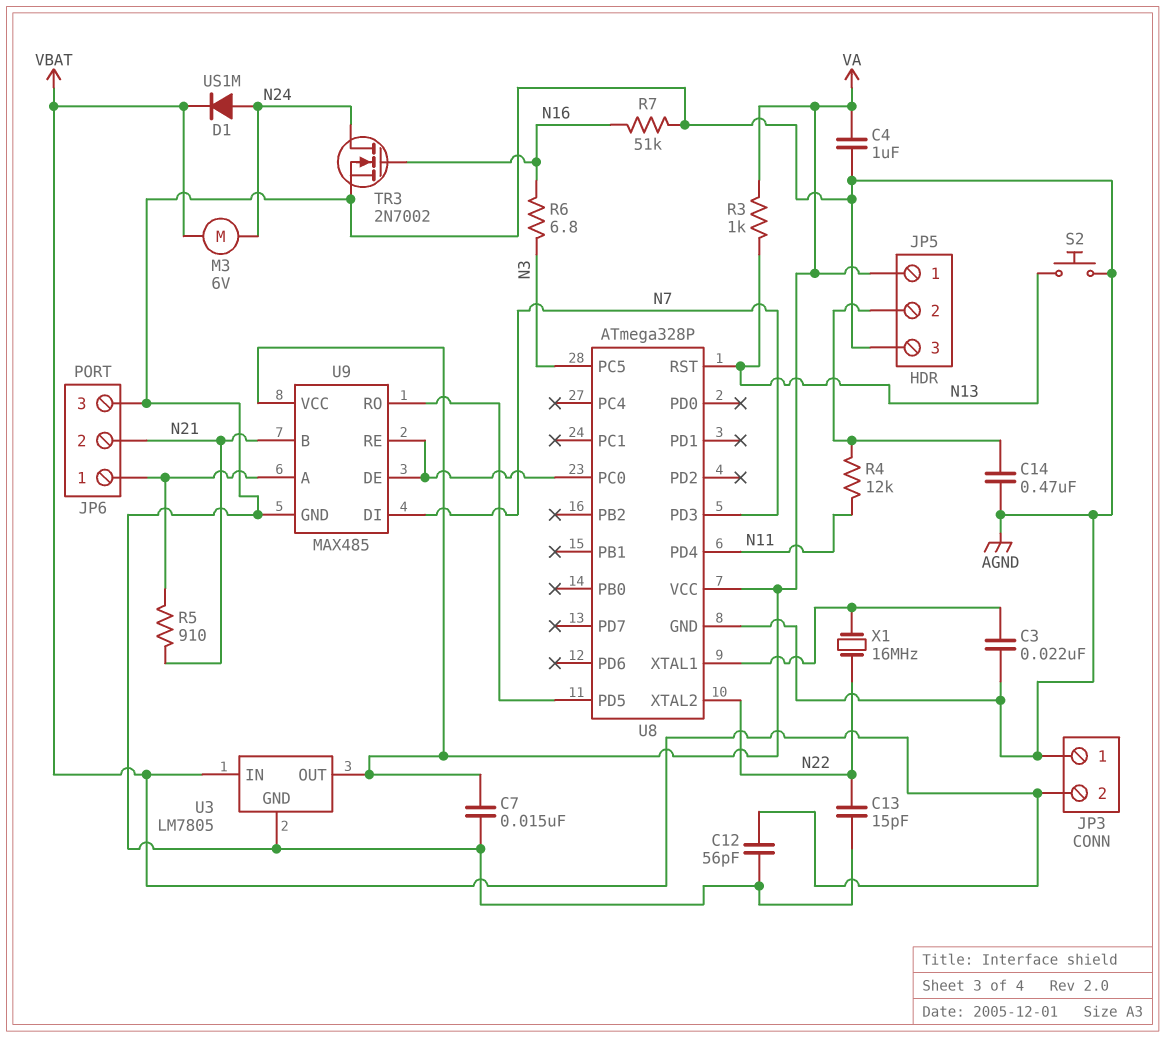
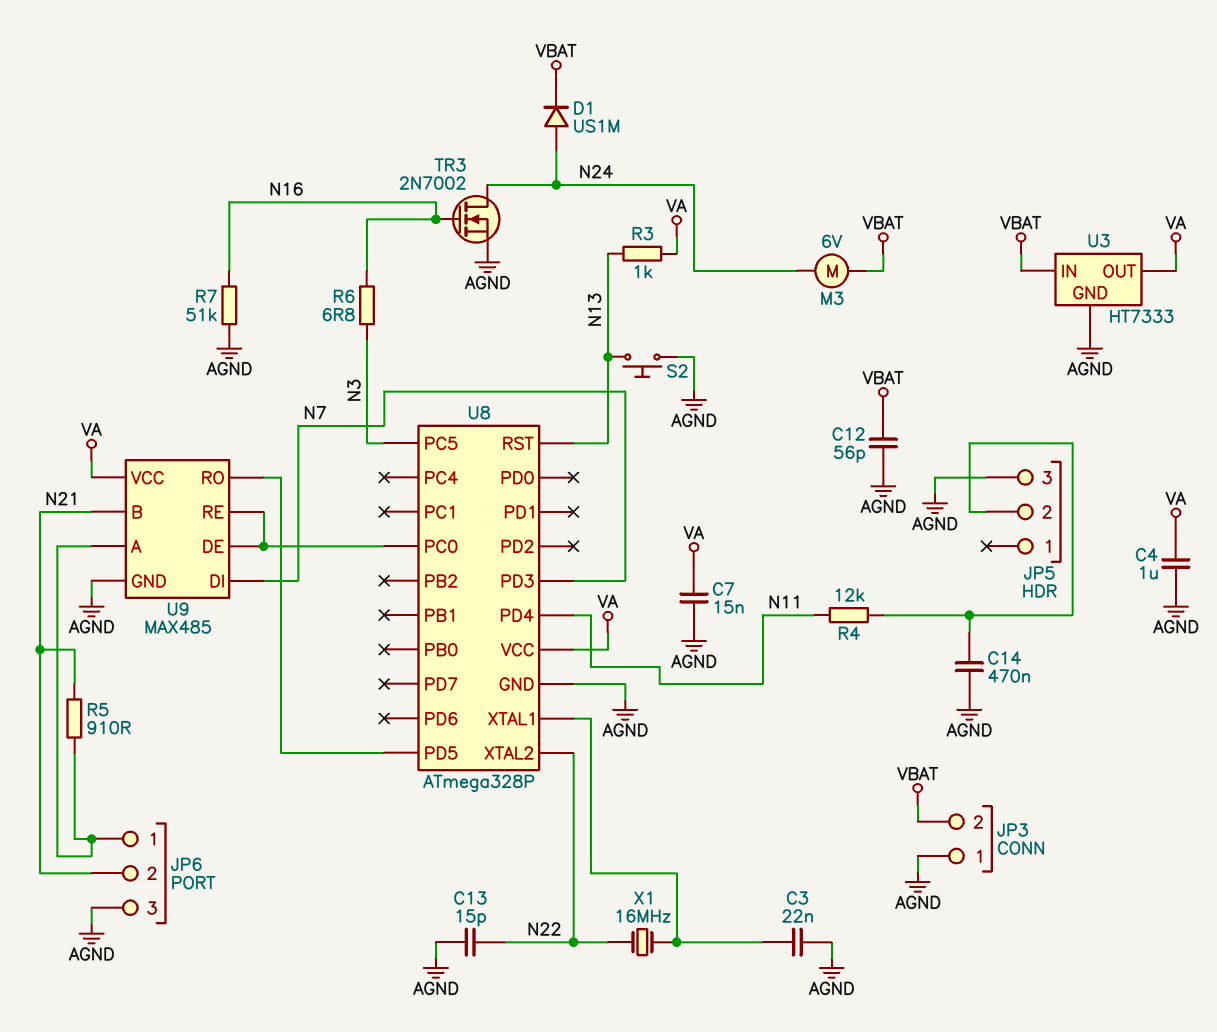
JP5 pin 1: VA -> none
U3: LM7805 -> HT7333

